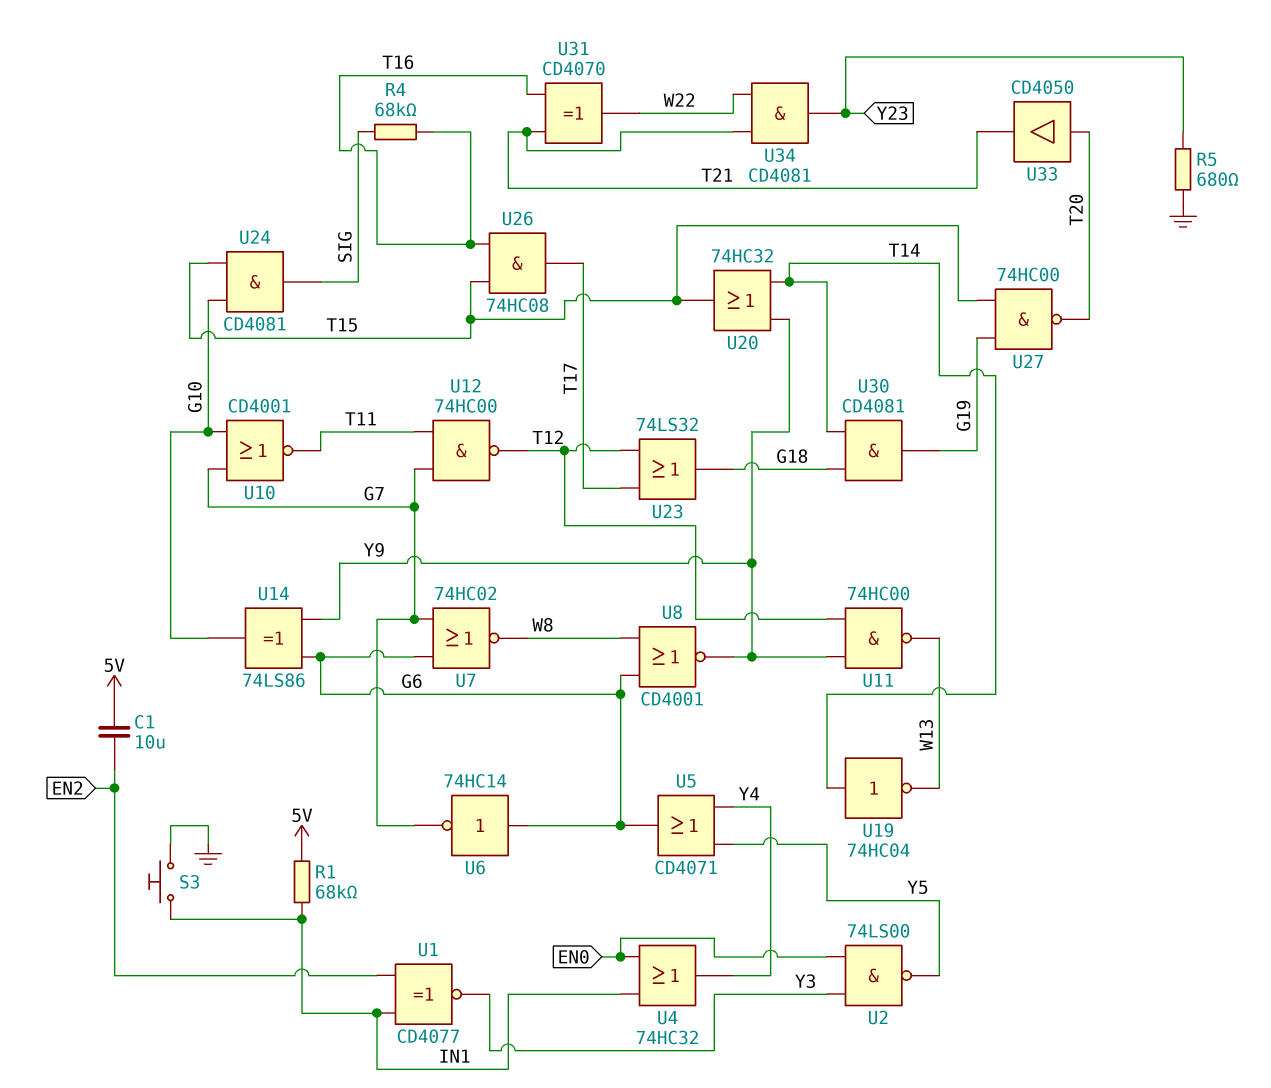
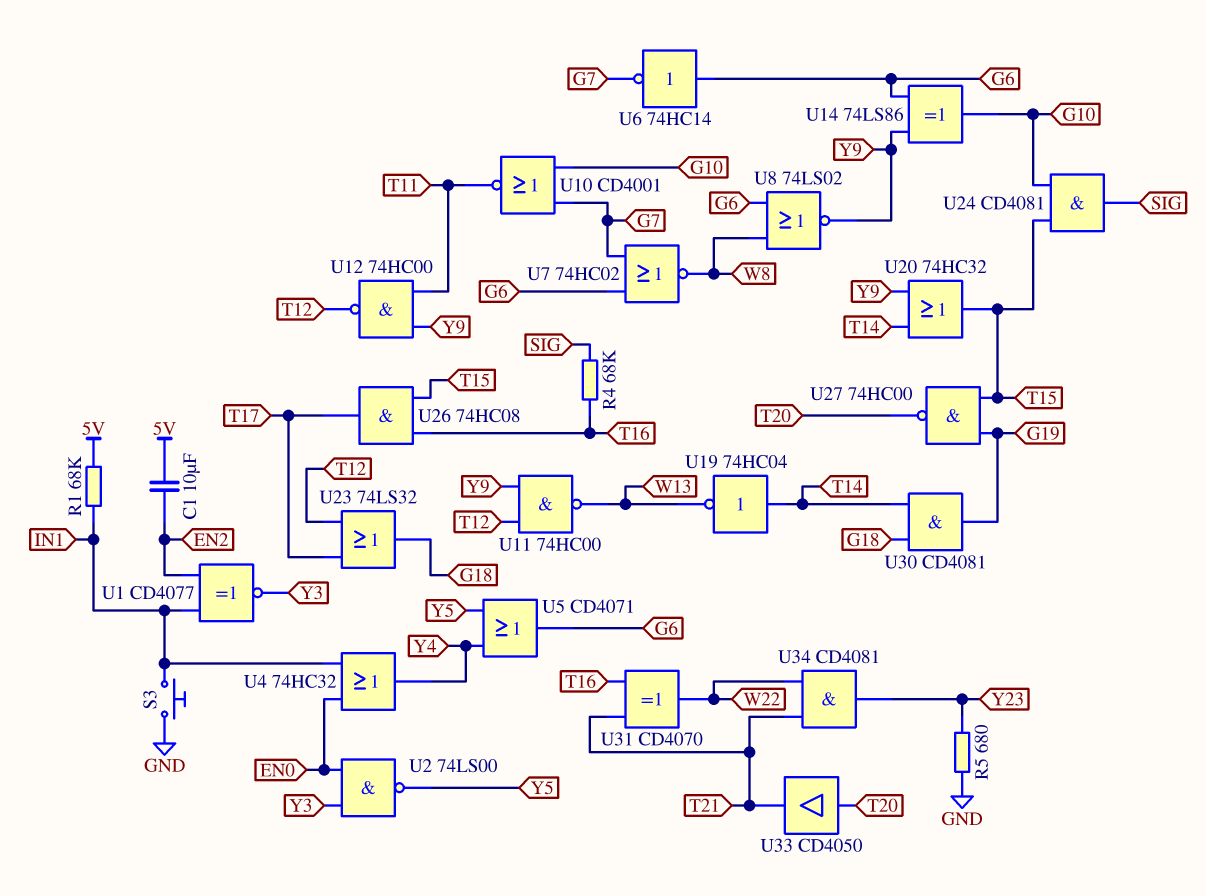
U8: NOR CD4001 (in G6, in W8, out Y9) -> NOR 74LS02 (in G6, in W8, out Y9)
U12: NAND 74HC00 (in G7, in T11, out T12) -> NAND 74HC00 (in T11, in Y9, out T12)

